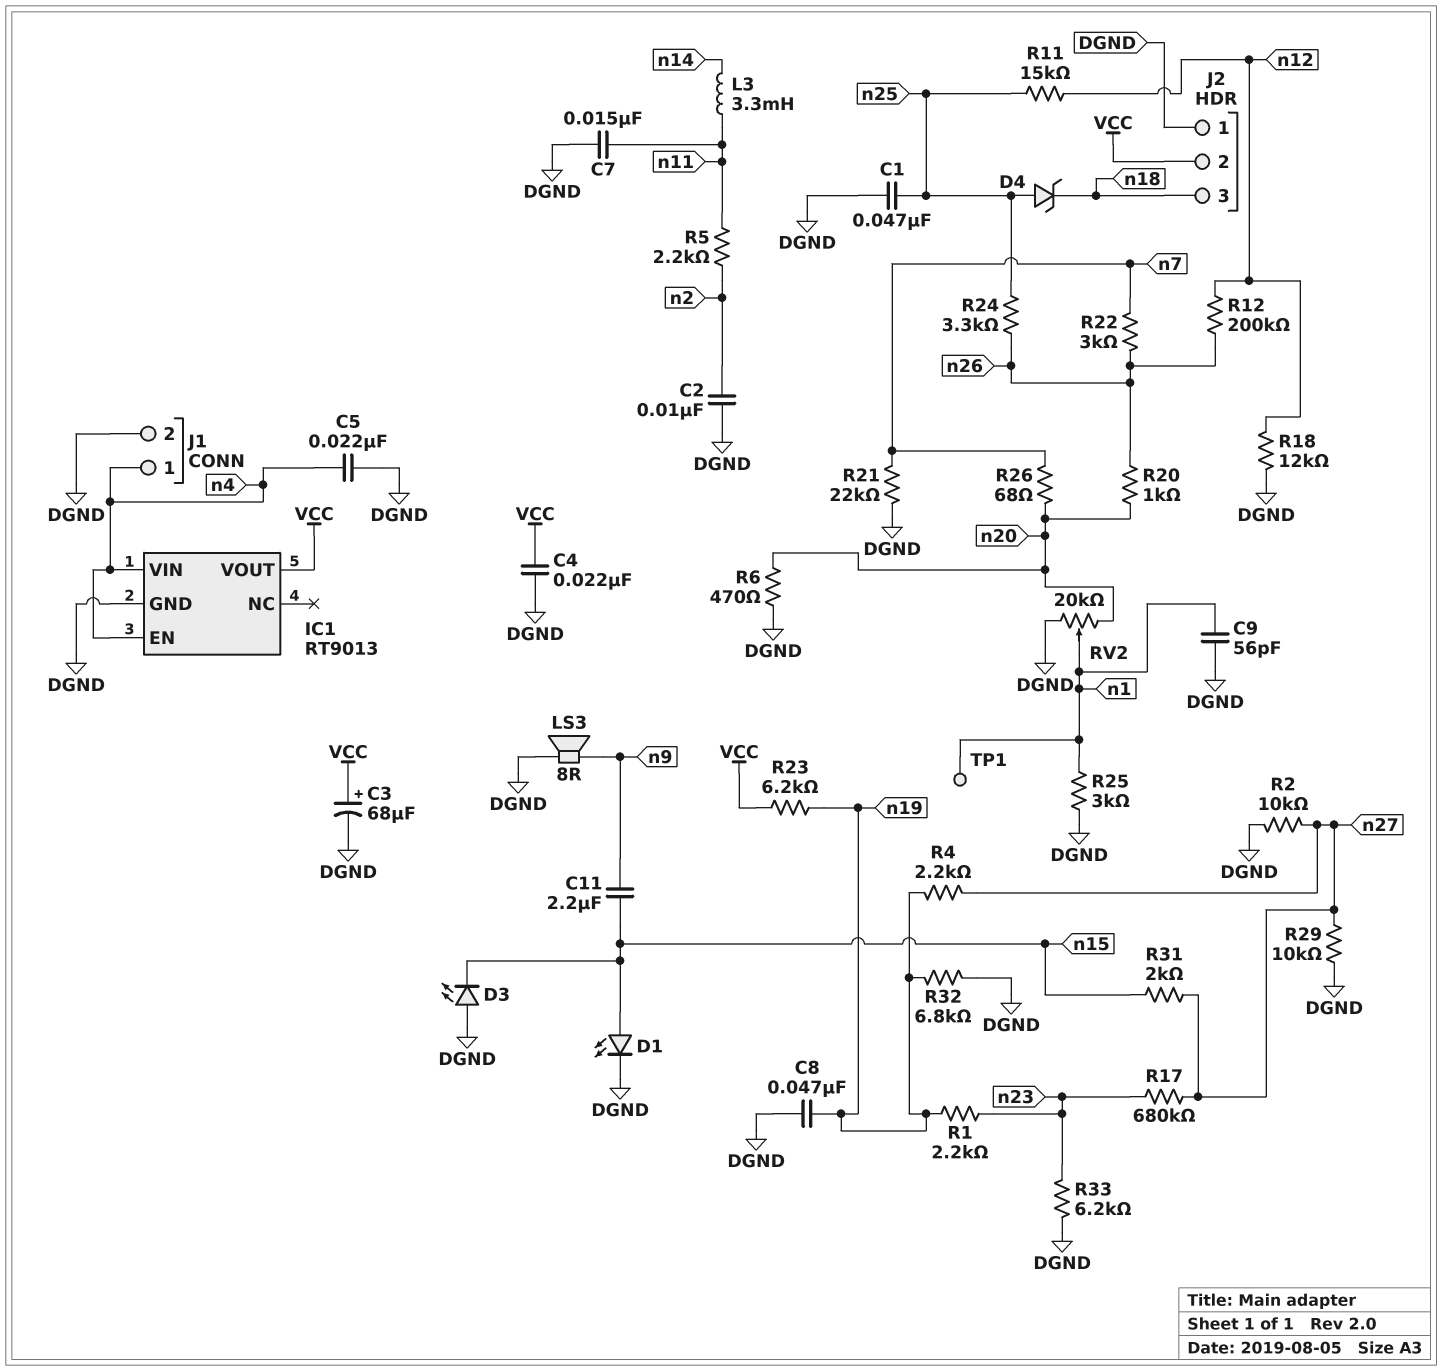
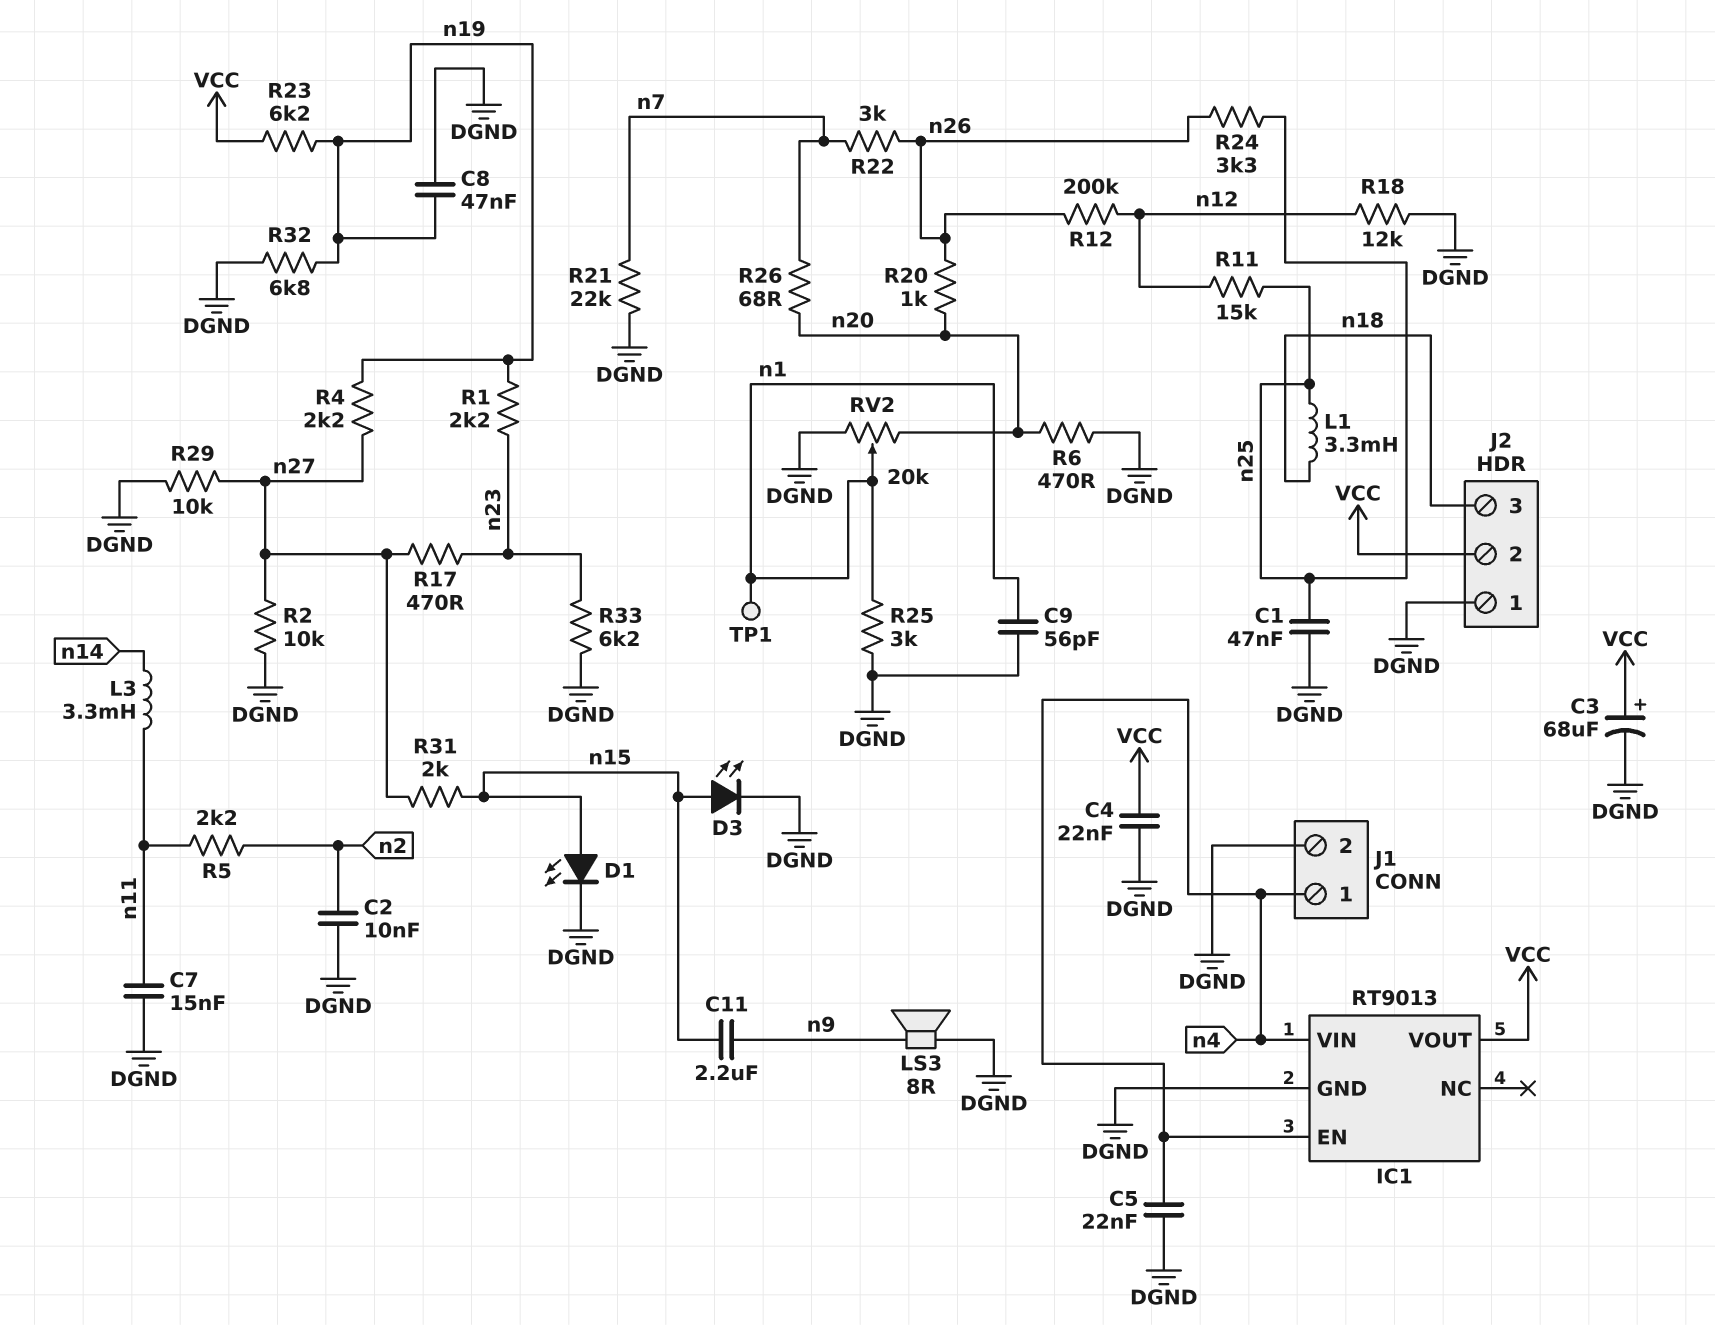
D3: LED (A DGND, K n15) -> LED (A n15, K DGND)
D4: zener (A n25, K n18) -> none
L1: none -> 3.3mH (n18, n25)
R17: 680k (n23, n27) -> 470 (n23, n27)

